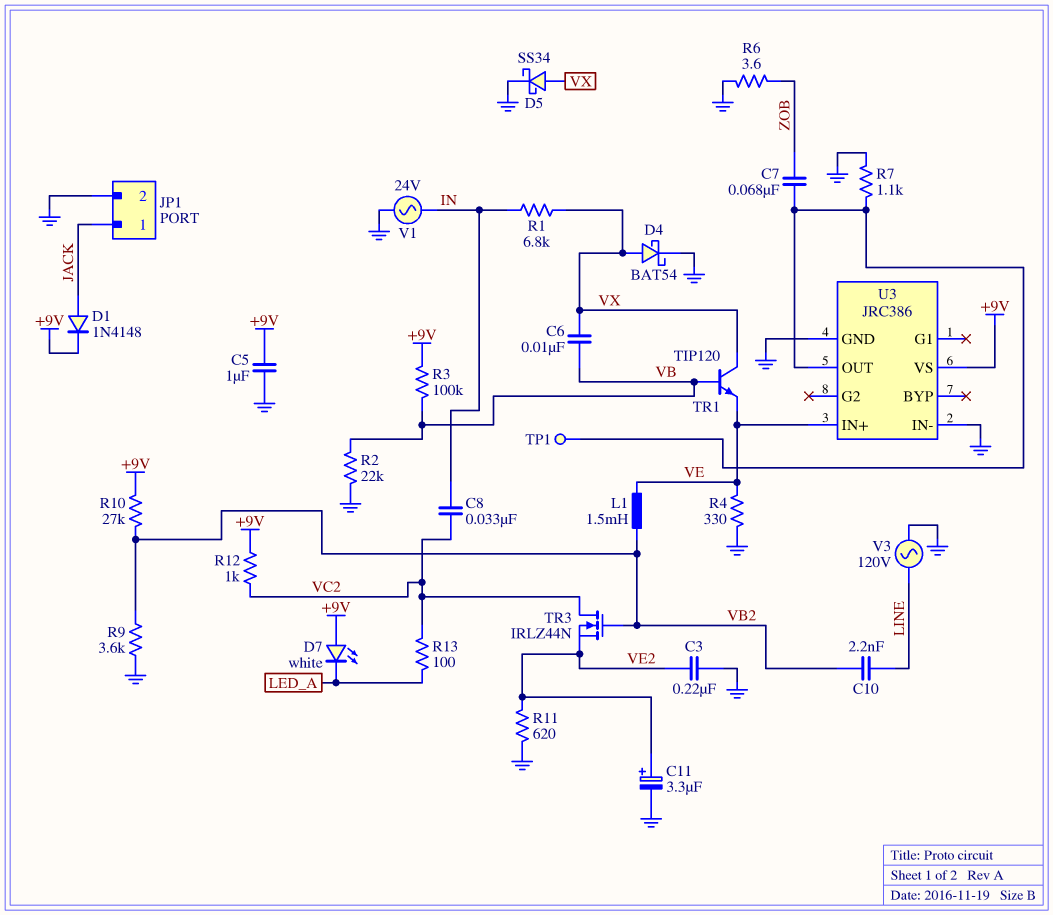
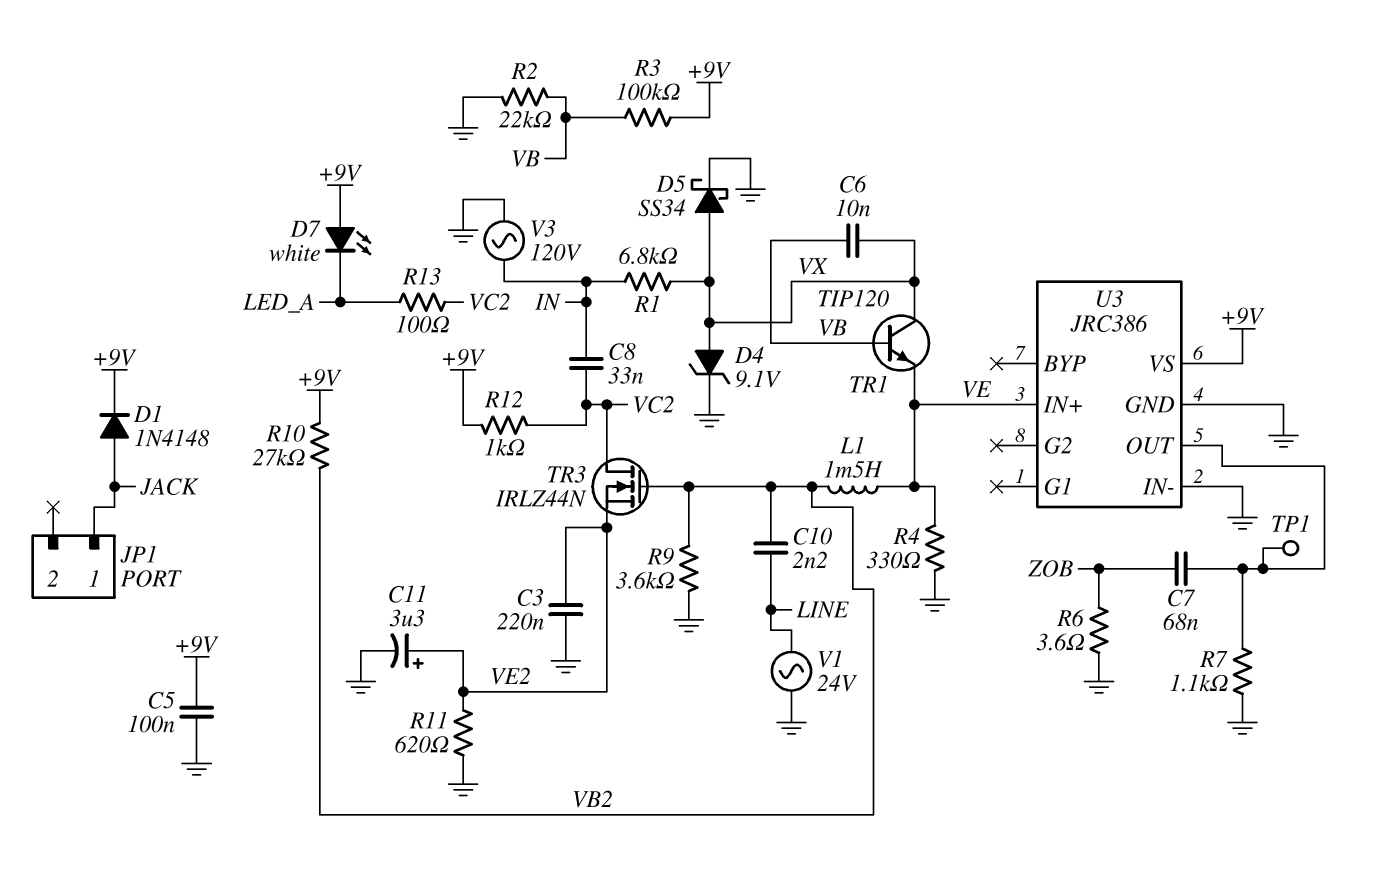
C5: 1uF (+9V, GND) -> 100nF (+9V, GND)
D4: schottky BAT54 (A VX, K GND) -> zener 9.1V (A VX, K GND)
JP1 pin 2: GND -> none
V1: AC 24V (GND, IN) -> AC 24V (GND, LINE)
V3: AC 120V (GND, LINE) -> AC 120V (GND, IN)

